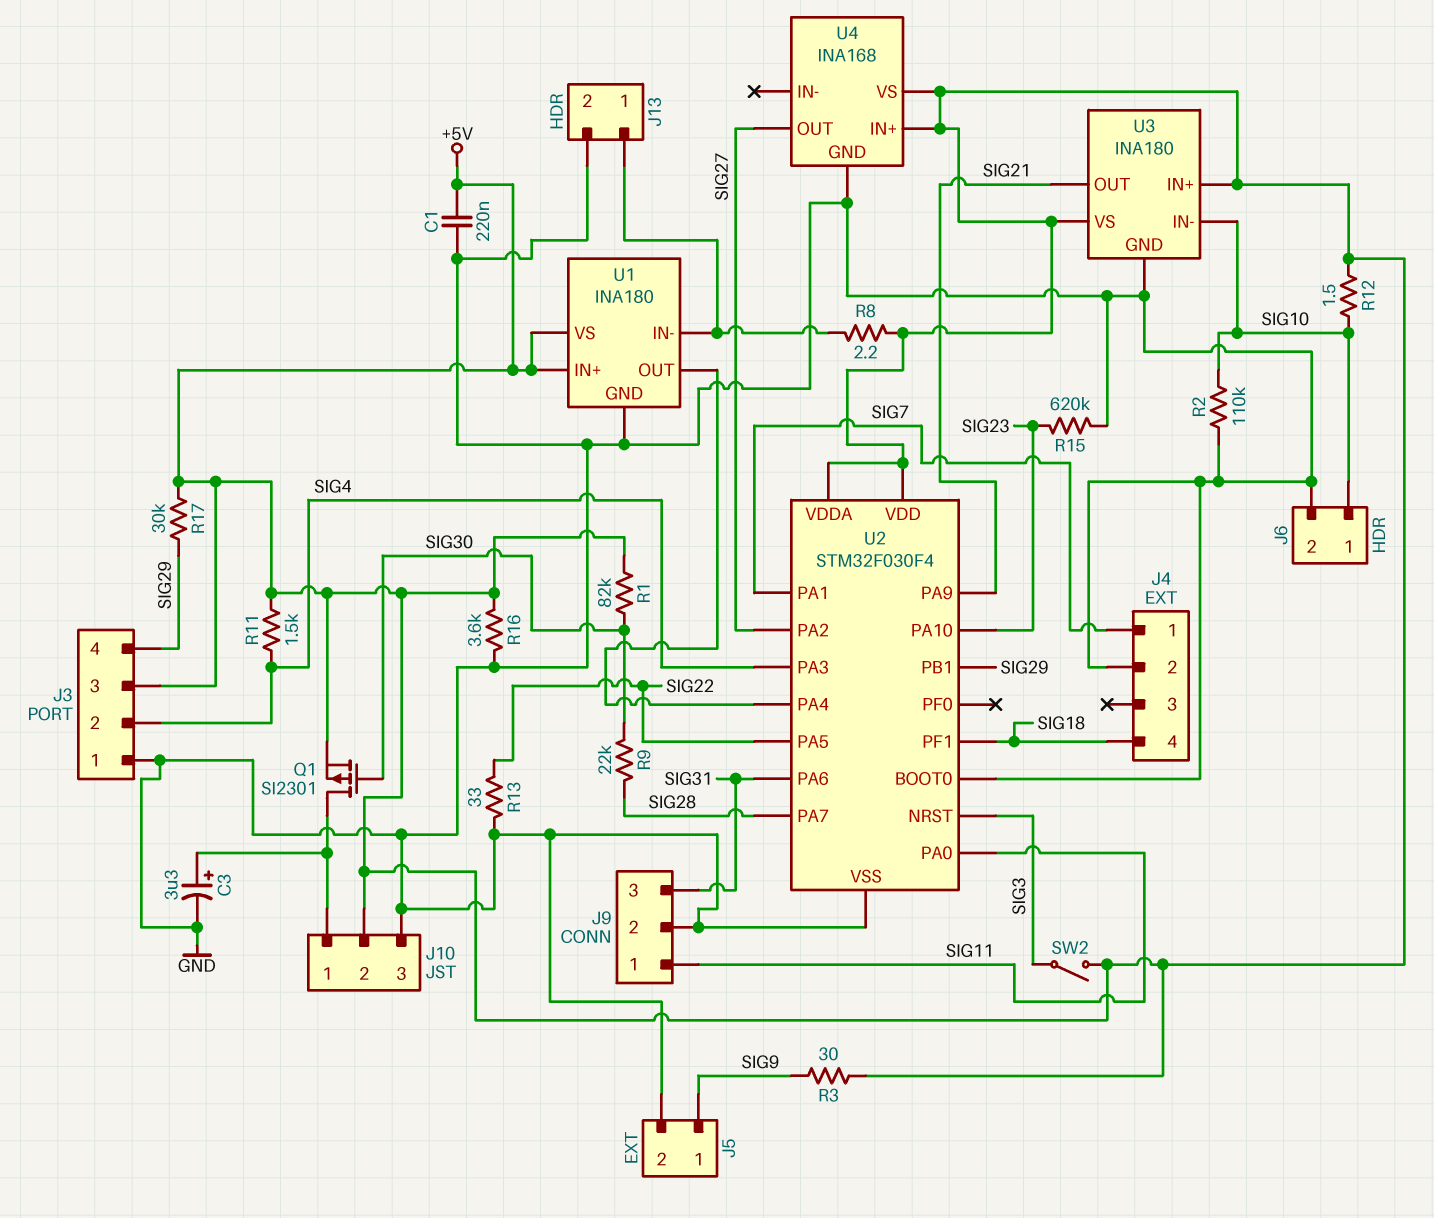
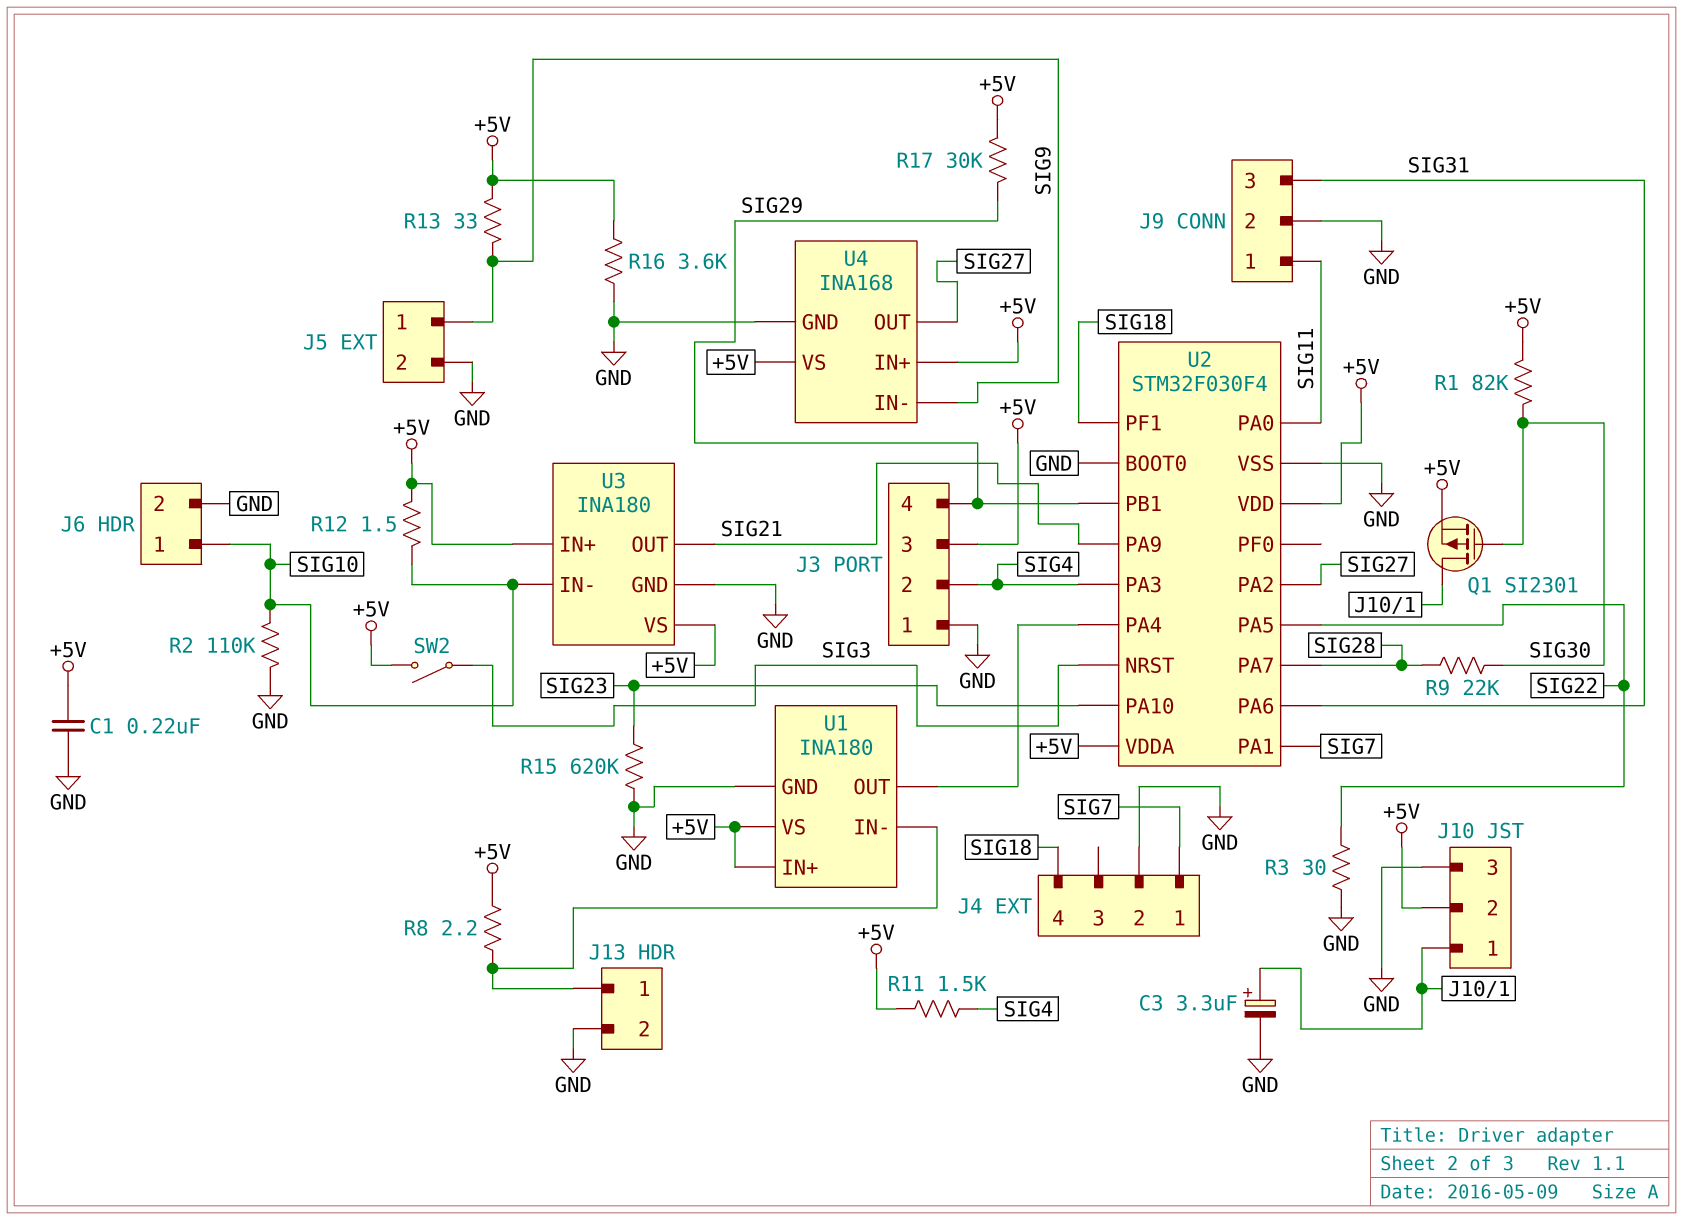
R3: 30 (+5V, SIG9) -> 30 (GND, SIG22)
R13: 33 (GND, SIG22) -> 33 (+5V, SIG9)
U4 pin IN-: none -> SIG9

